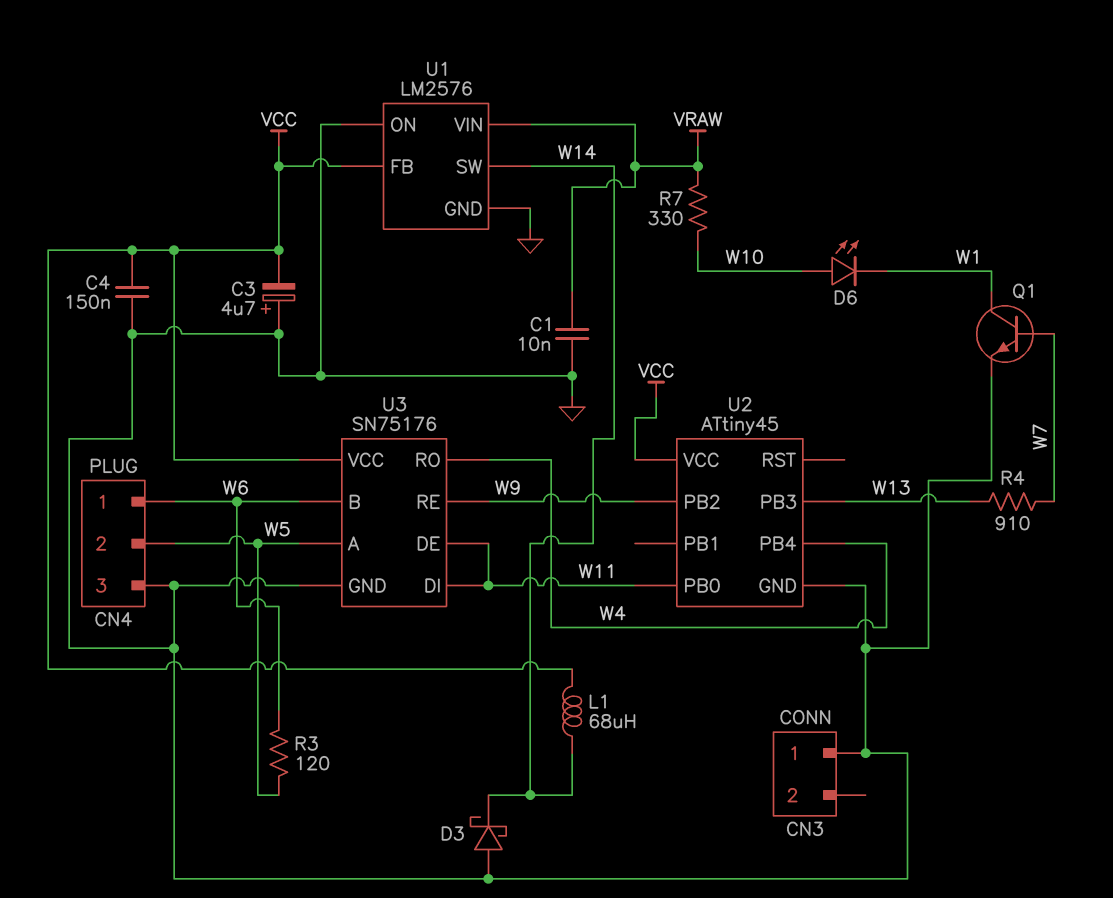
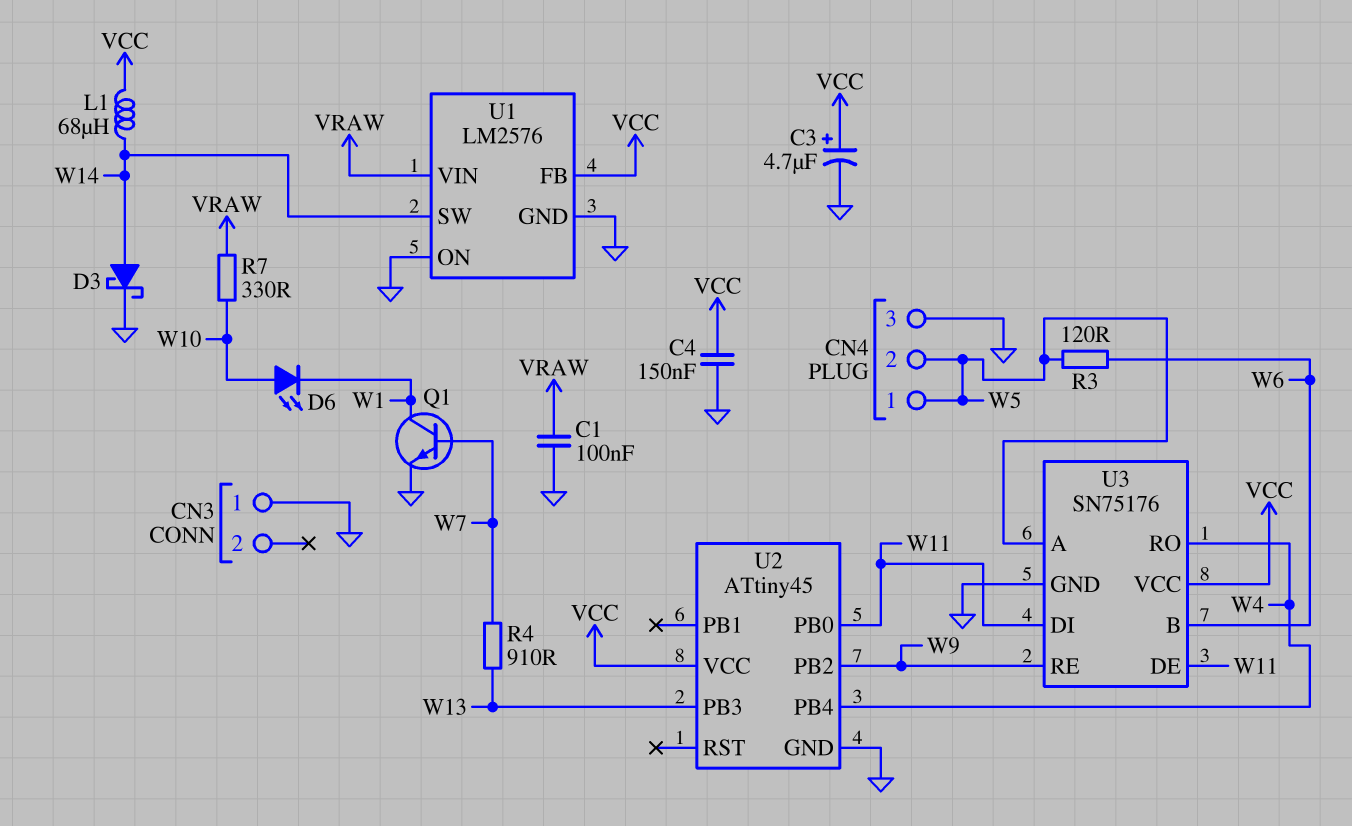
C1: 10nF (GND, VRAW) -> 100nF (GND, VRAW)
C3: 4.7uF (plus GND, minus VCC) -> 4.7uF (plus VCC, minus GND)
CN4 pin 1: W6 -> W5
D3: schottky (A GND, K W14) -> schottky (A W14, K GND)

